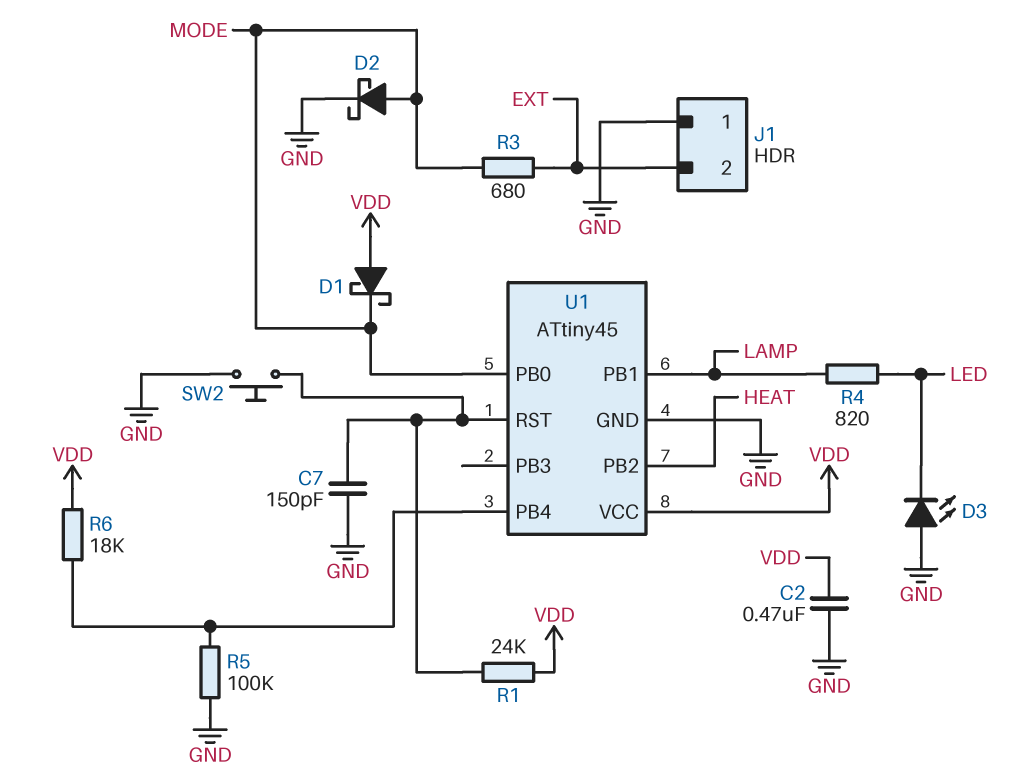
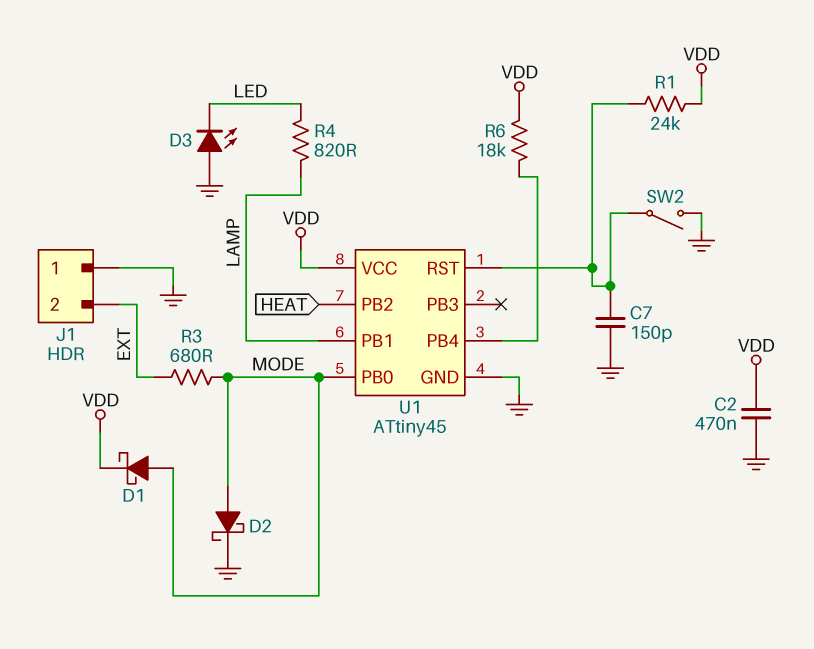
D1: schottky (A VDD, K MODE) -> schottky (A MODE, K VDD)
R5: 100k (GND, U1/PB4) -> none
SW2: button (GND, U1/RST) -> switch (GND, U1/RST)

